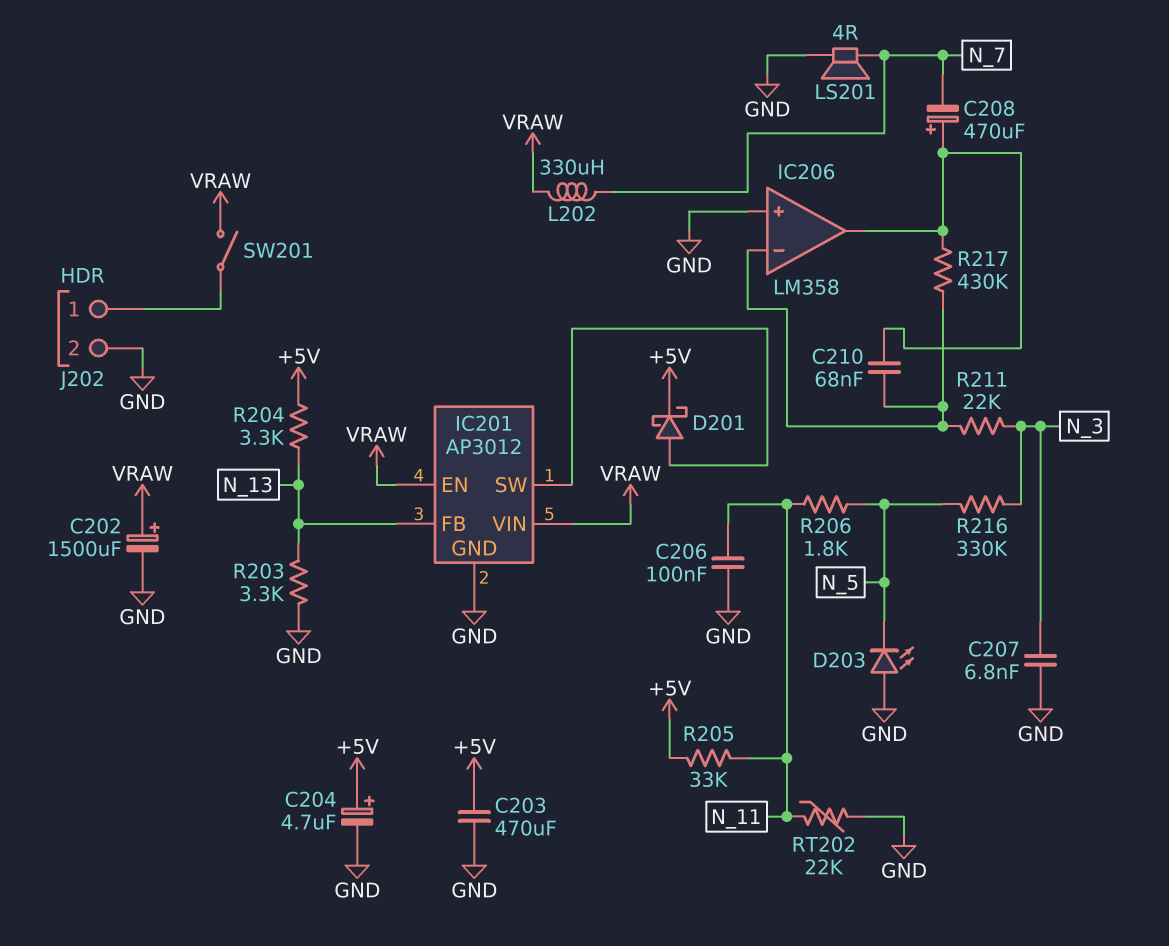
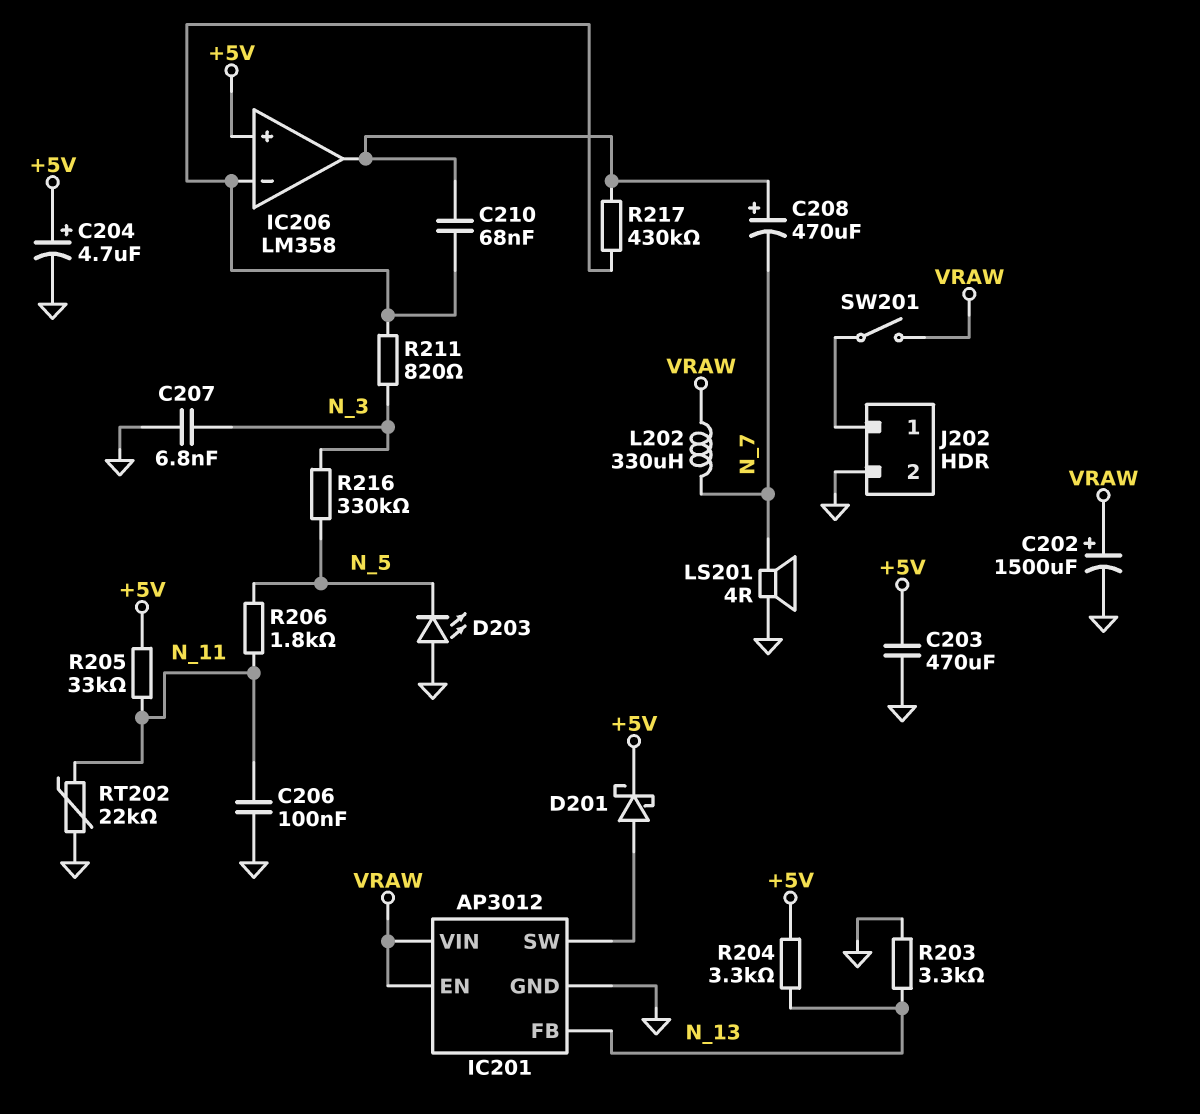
IC206 pin in+: GND -> +5V
R211: 22k (IC206/in-, N_3) -> 820 (IC206/in-, N_3)

